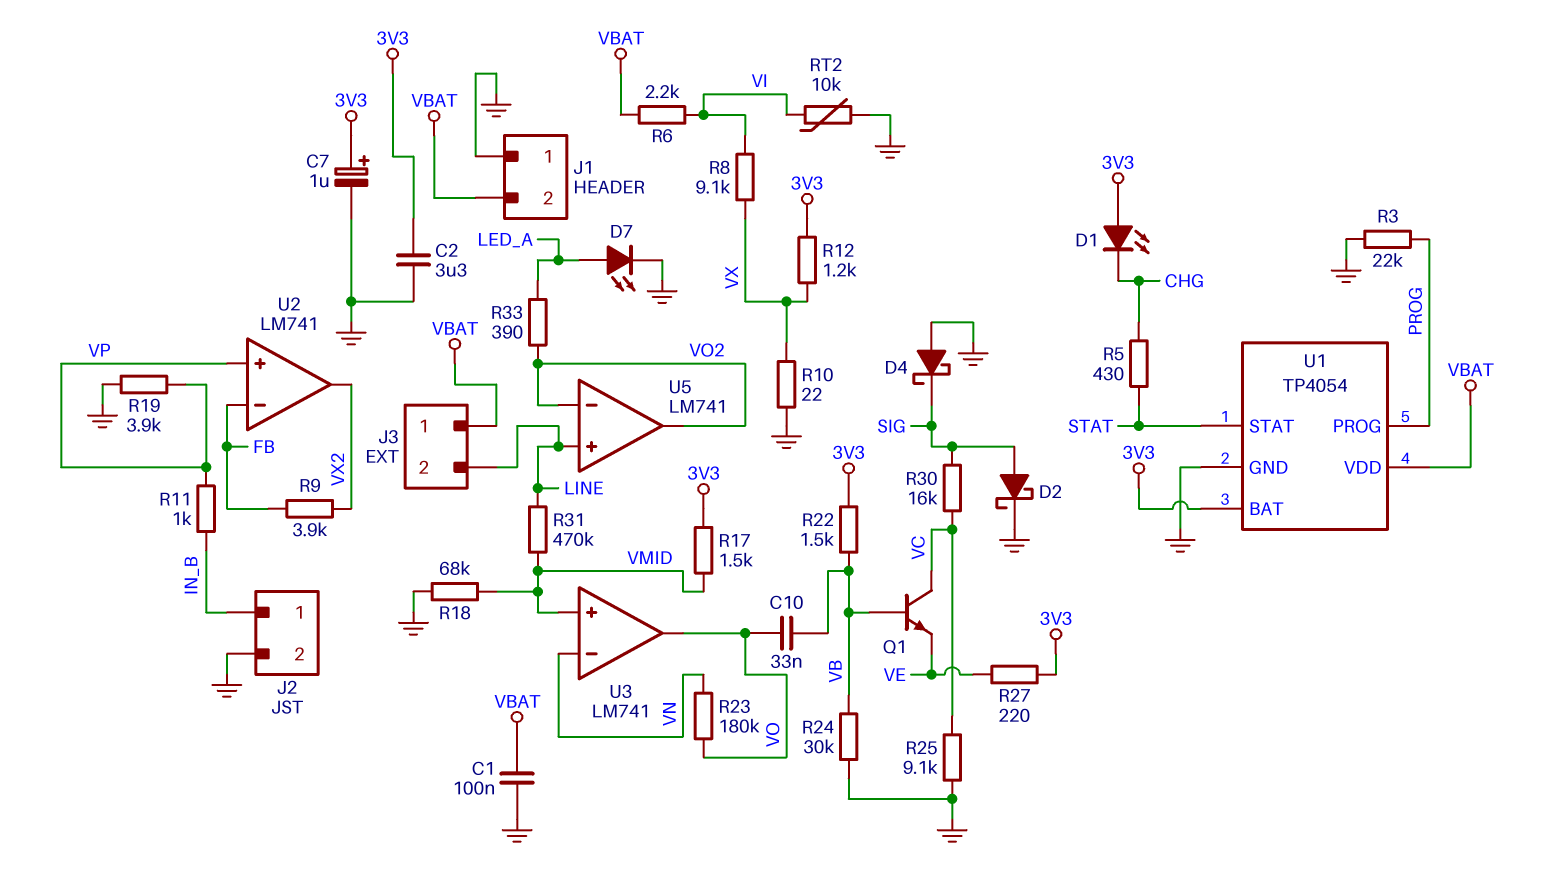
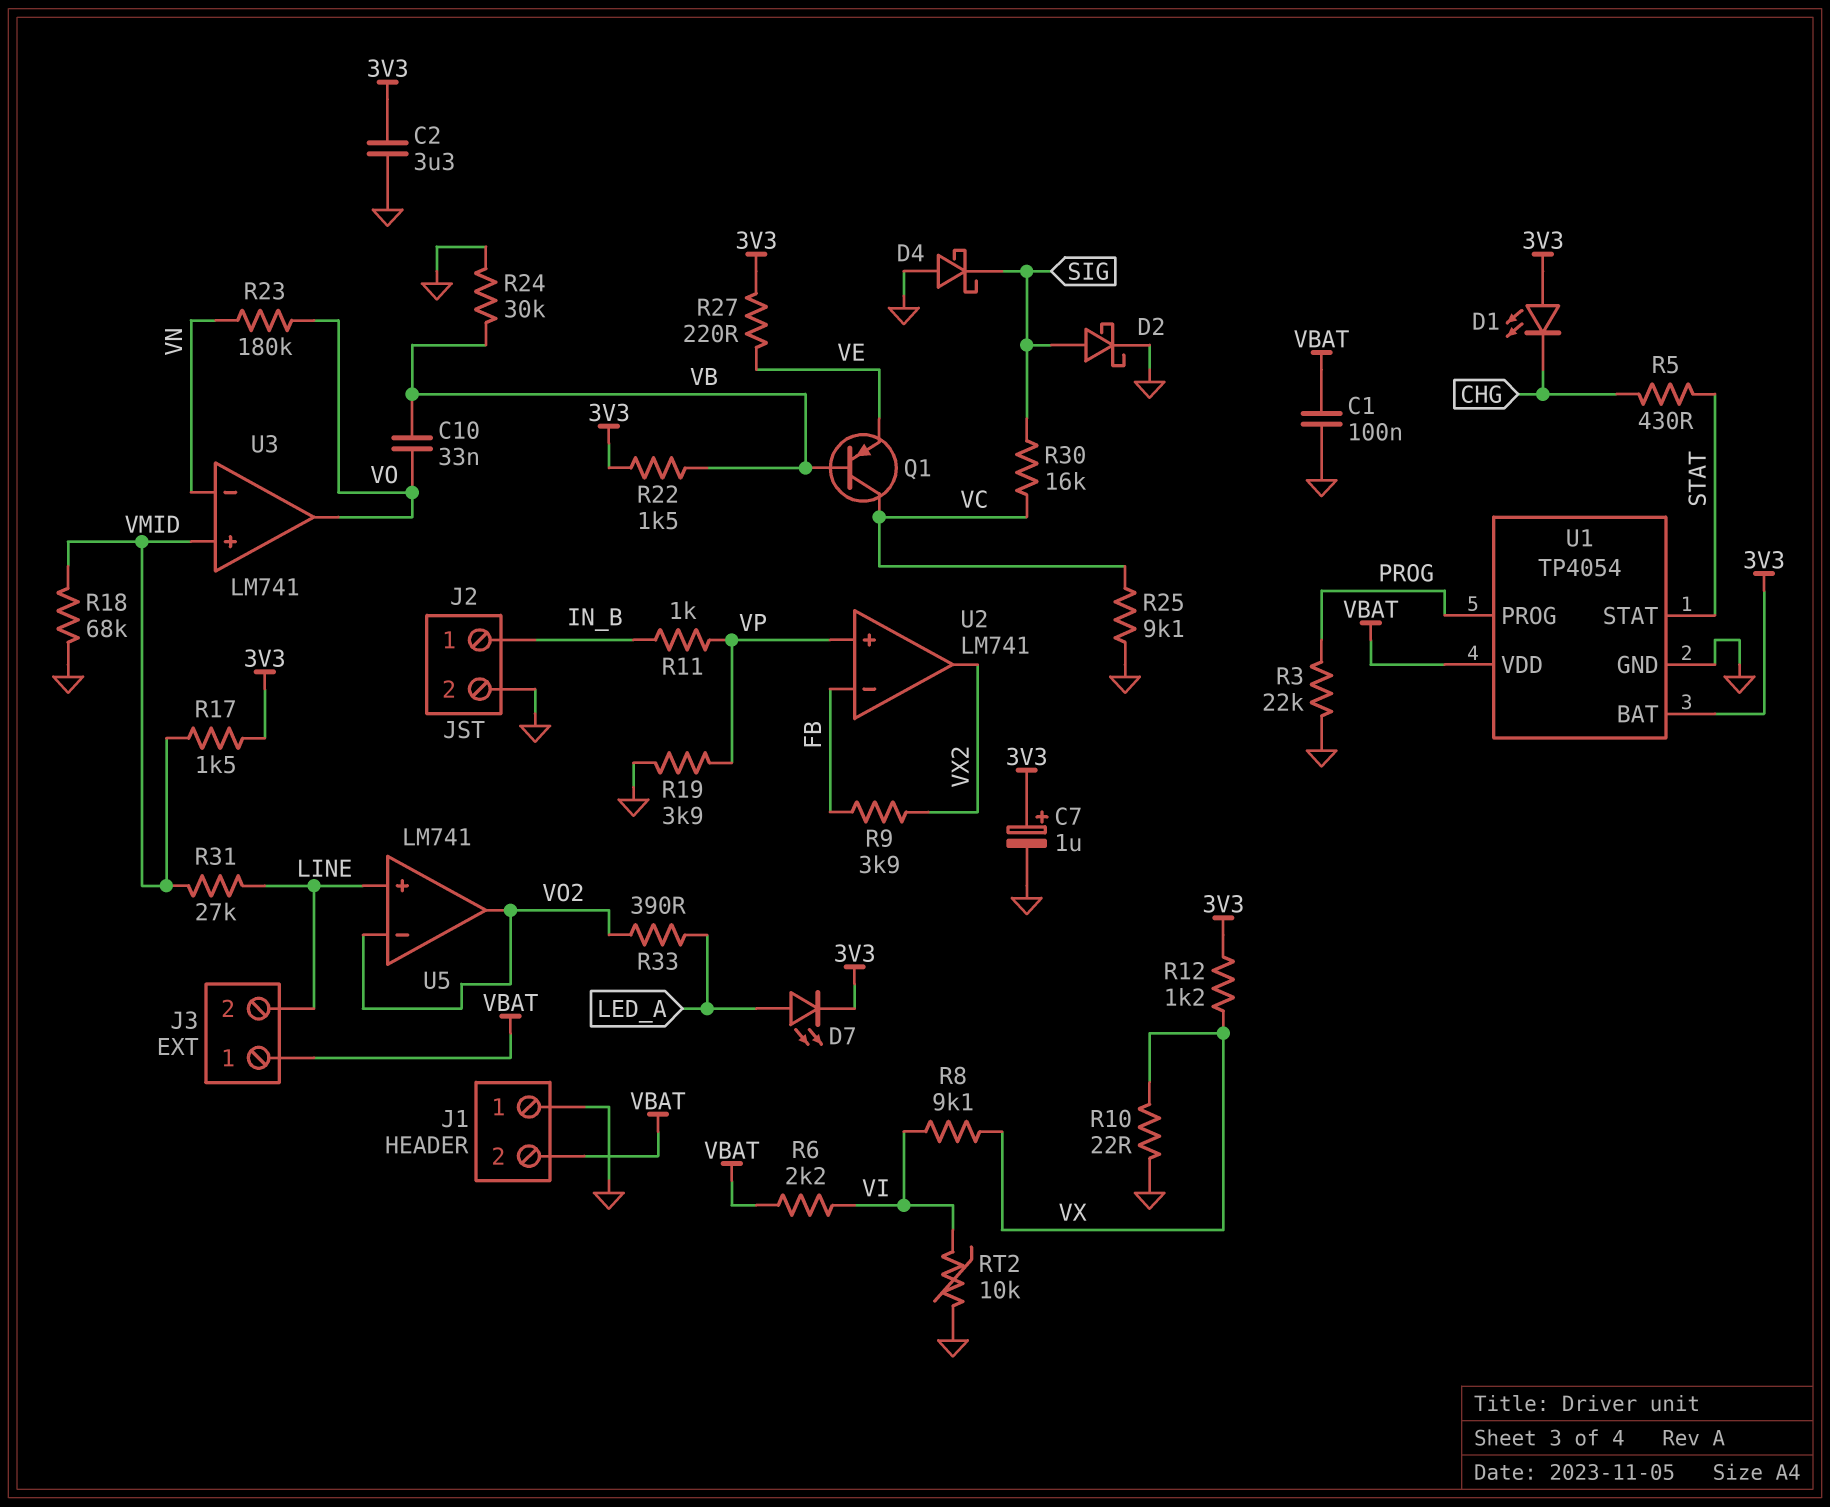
D7: LED (A LED_A, K GND) -> LED (A LED_A, K 3V3)
Q1: NPN (B VB, C VC, E VE) -> PNP (B VB, C VC, E VE)
R31: 470k (LINE, VMID) -> 27k (LINE, VMID)

